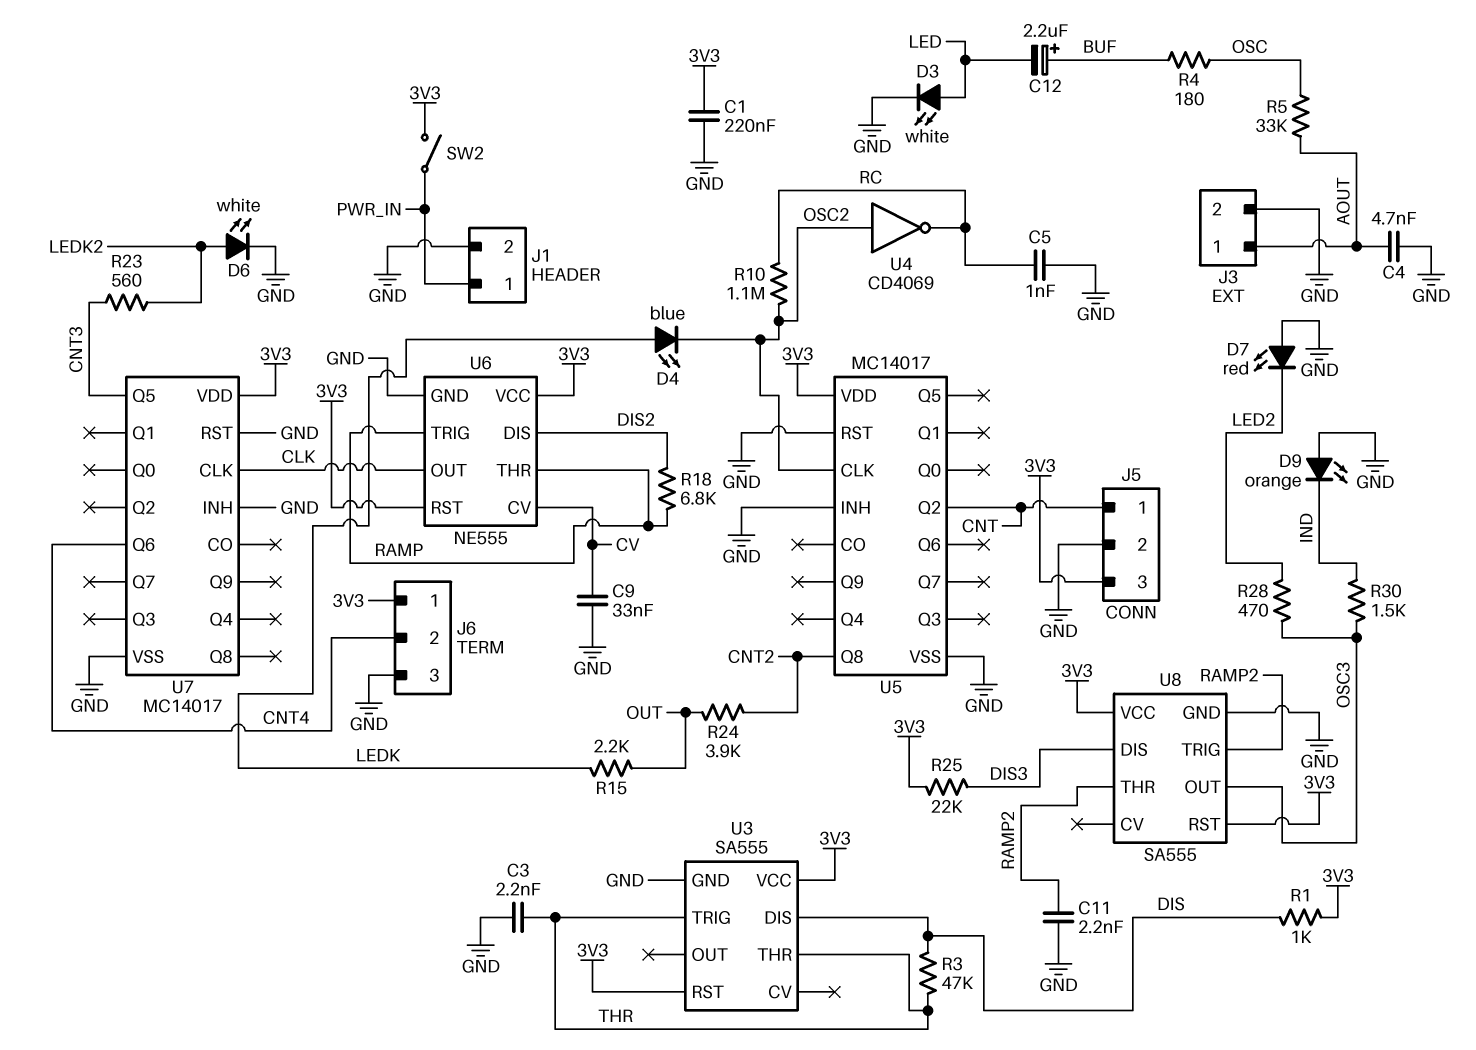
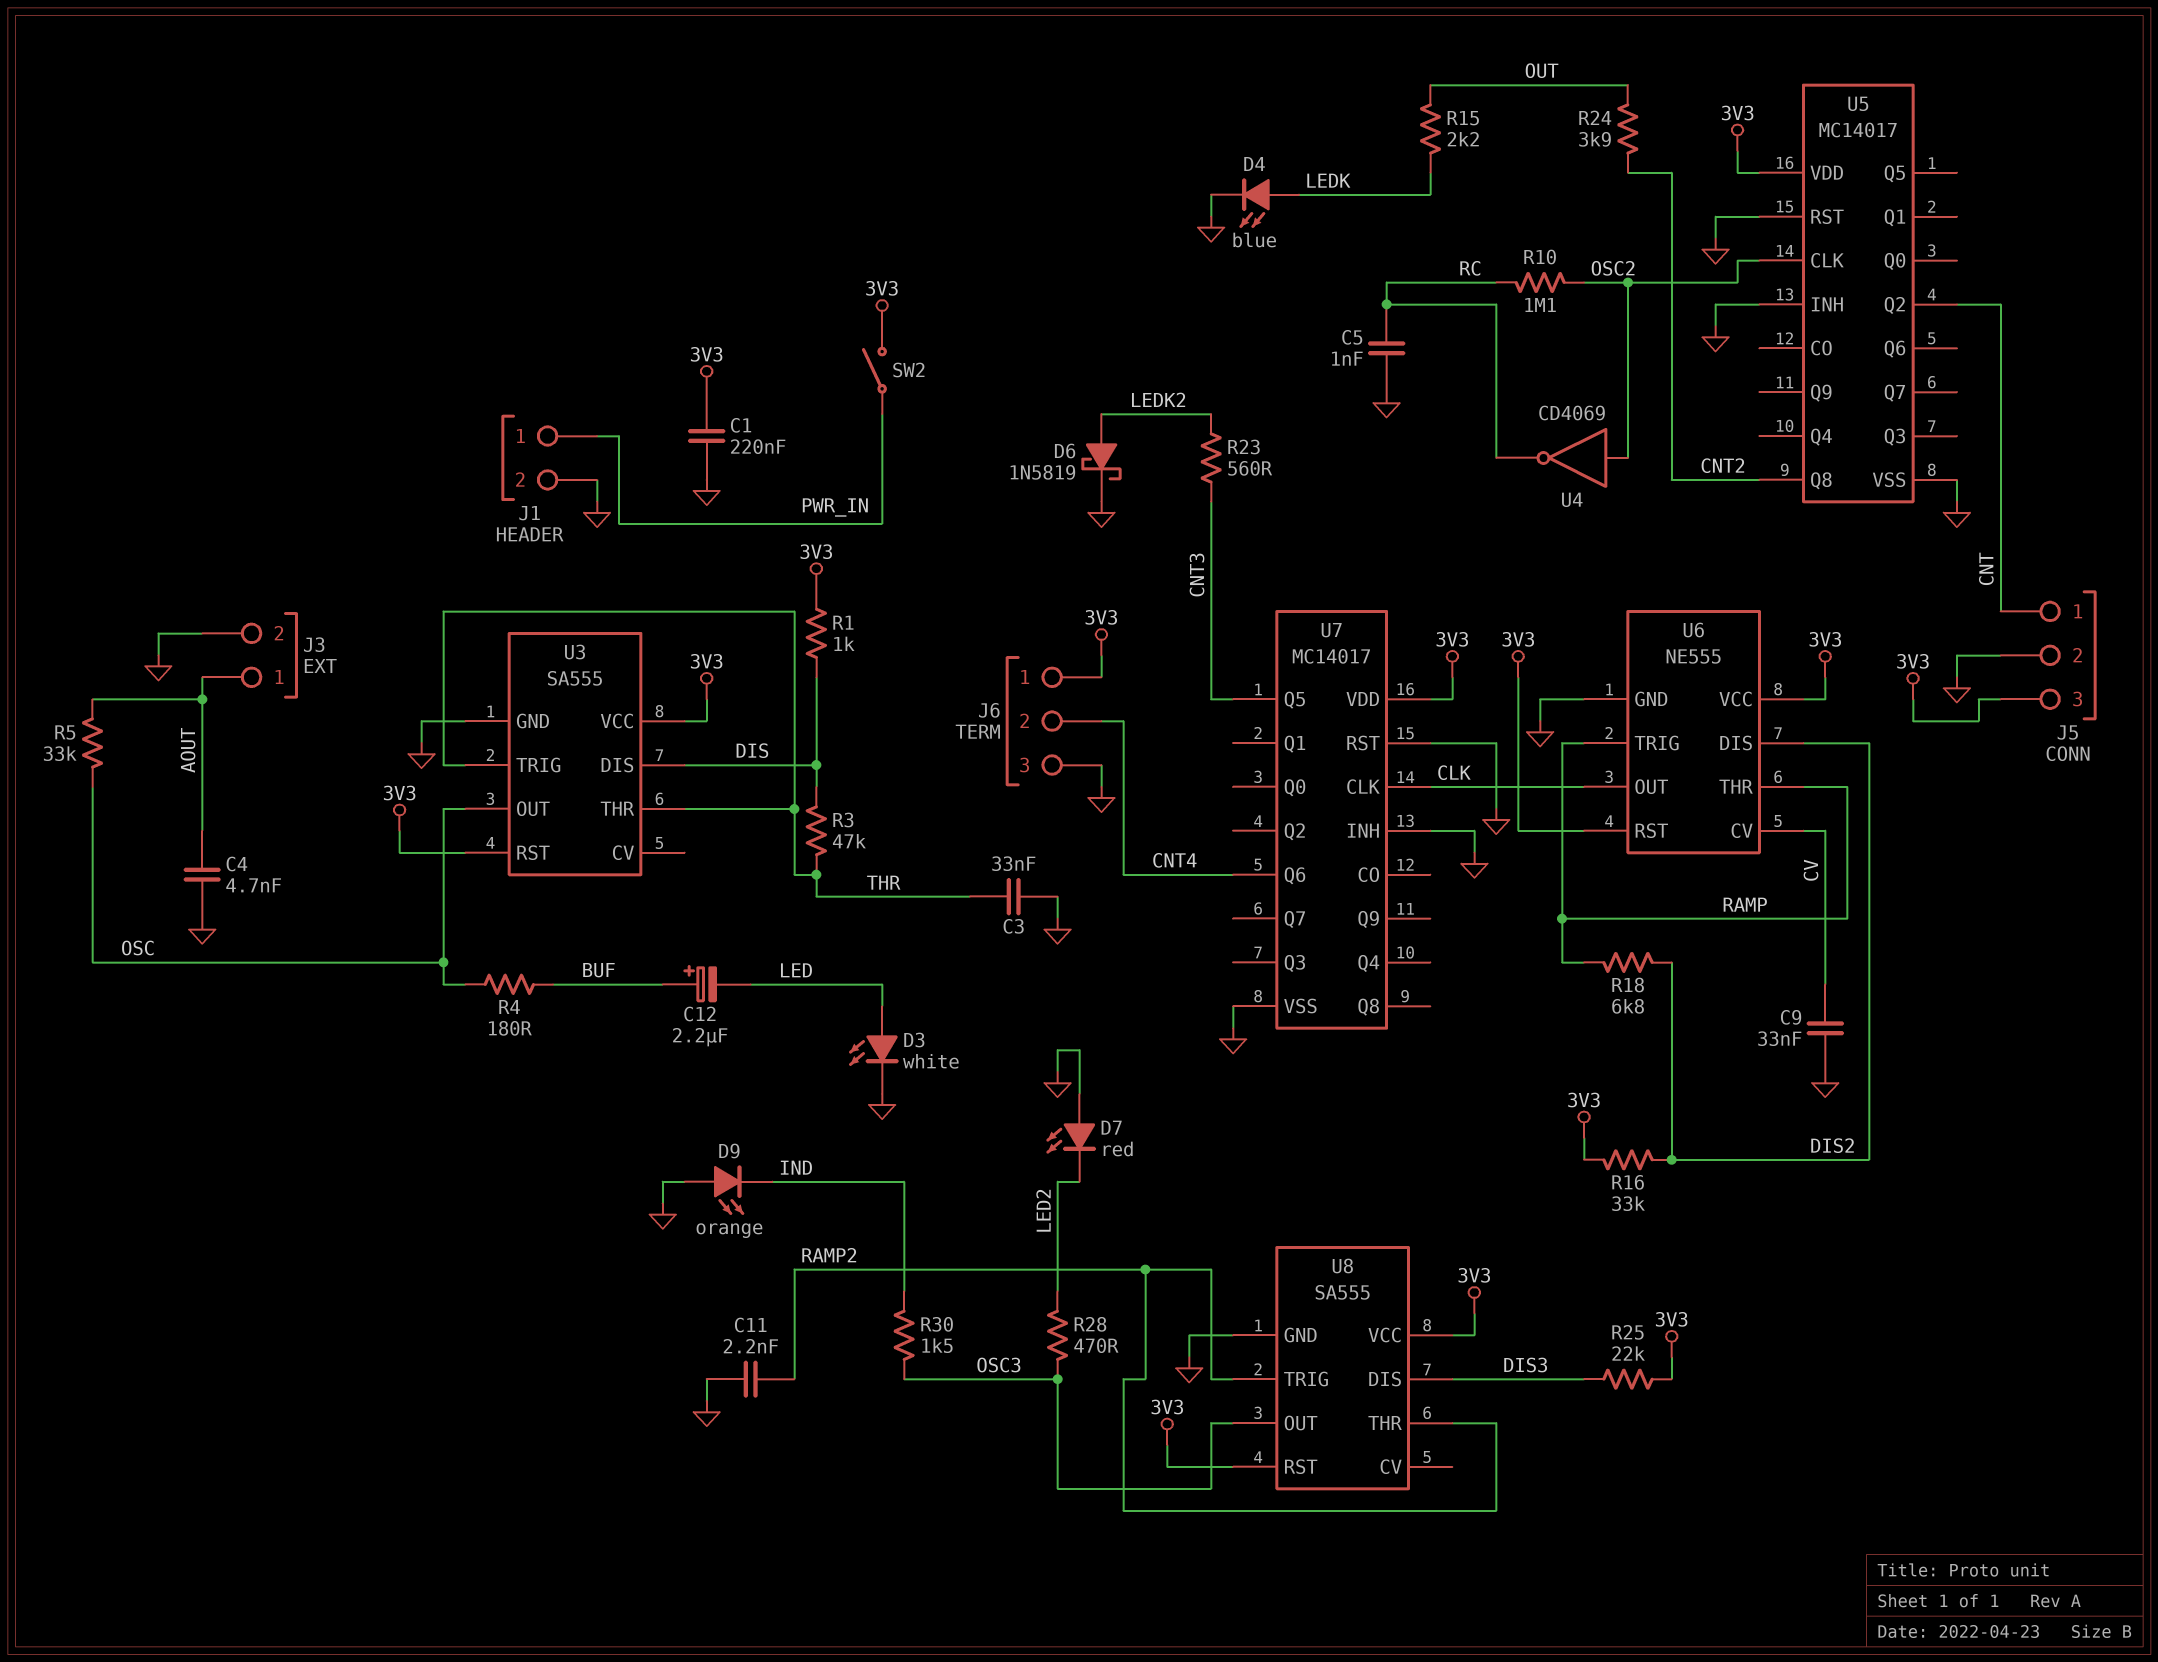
C3: 2.2nF (GND, THR) -> 33nF (GND, THR)
D4: LED blue (A LEDK, K OSC2) -> LED blue (A LEDK, K GND)
D6: LED white (A LEDK2, K GND) -> schottky 1N5819 (A LEDK2, K GND)
R16: none -> 33k (3V3, DIS2)
U3 pin OUT: none -> OSC

